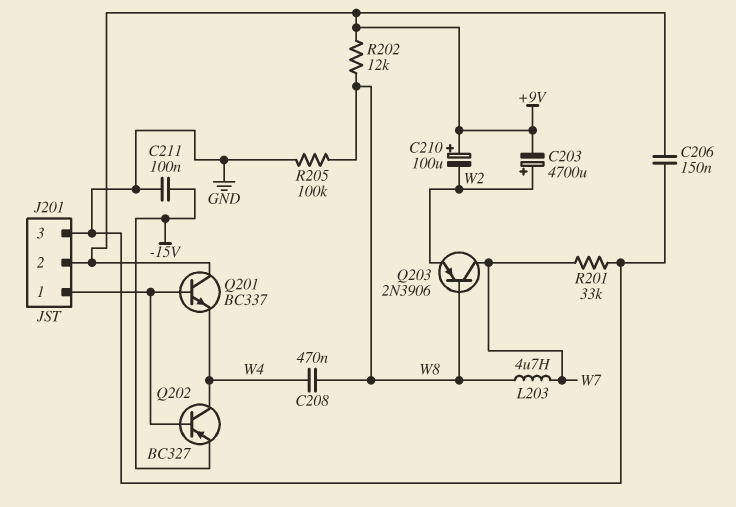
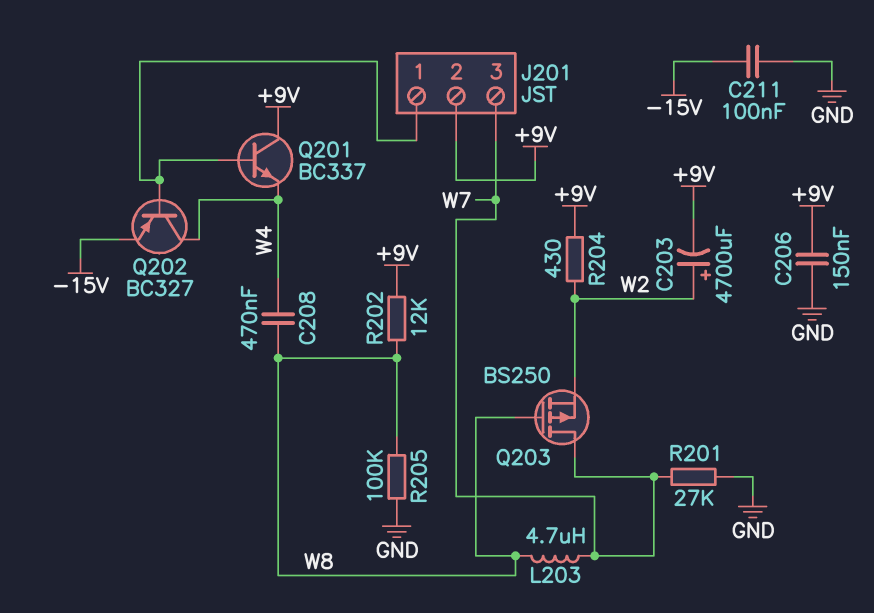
C210: 100uF (plus +9V, minus W2) -> none
J201 pin 3: GND -> W7
Q203: PNP 2N3906 (B W8, C W7, E W2) -> PMOS BS250 (G W8, D W7, S W2)
R201: 33k (GND, W7) -> 27k (GND, W7)
R204: none -> 430 (+9V, W2)

